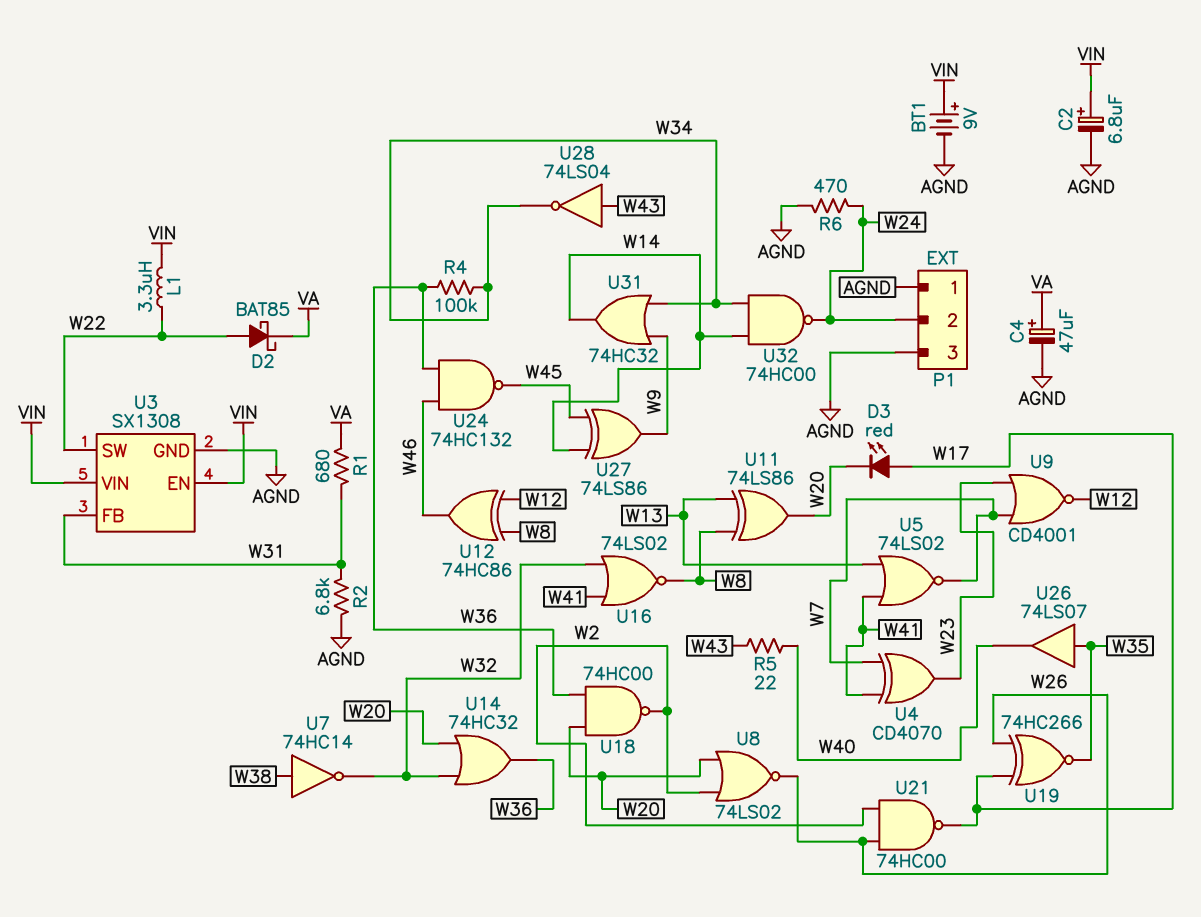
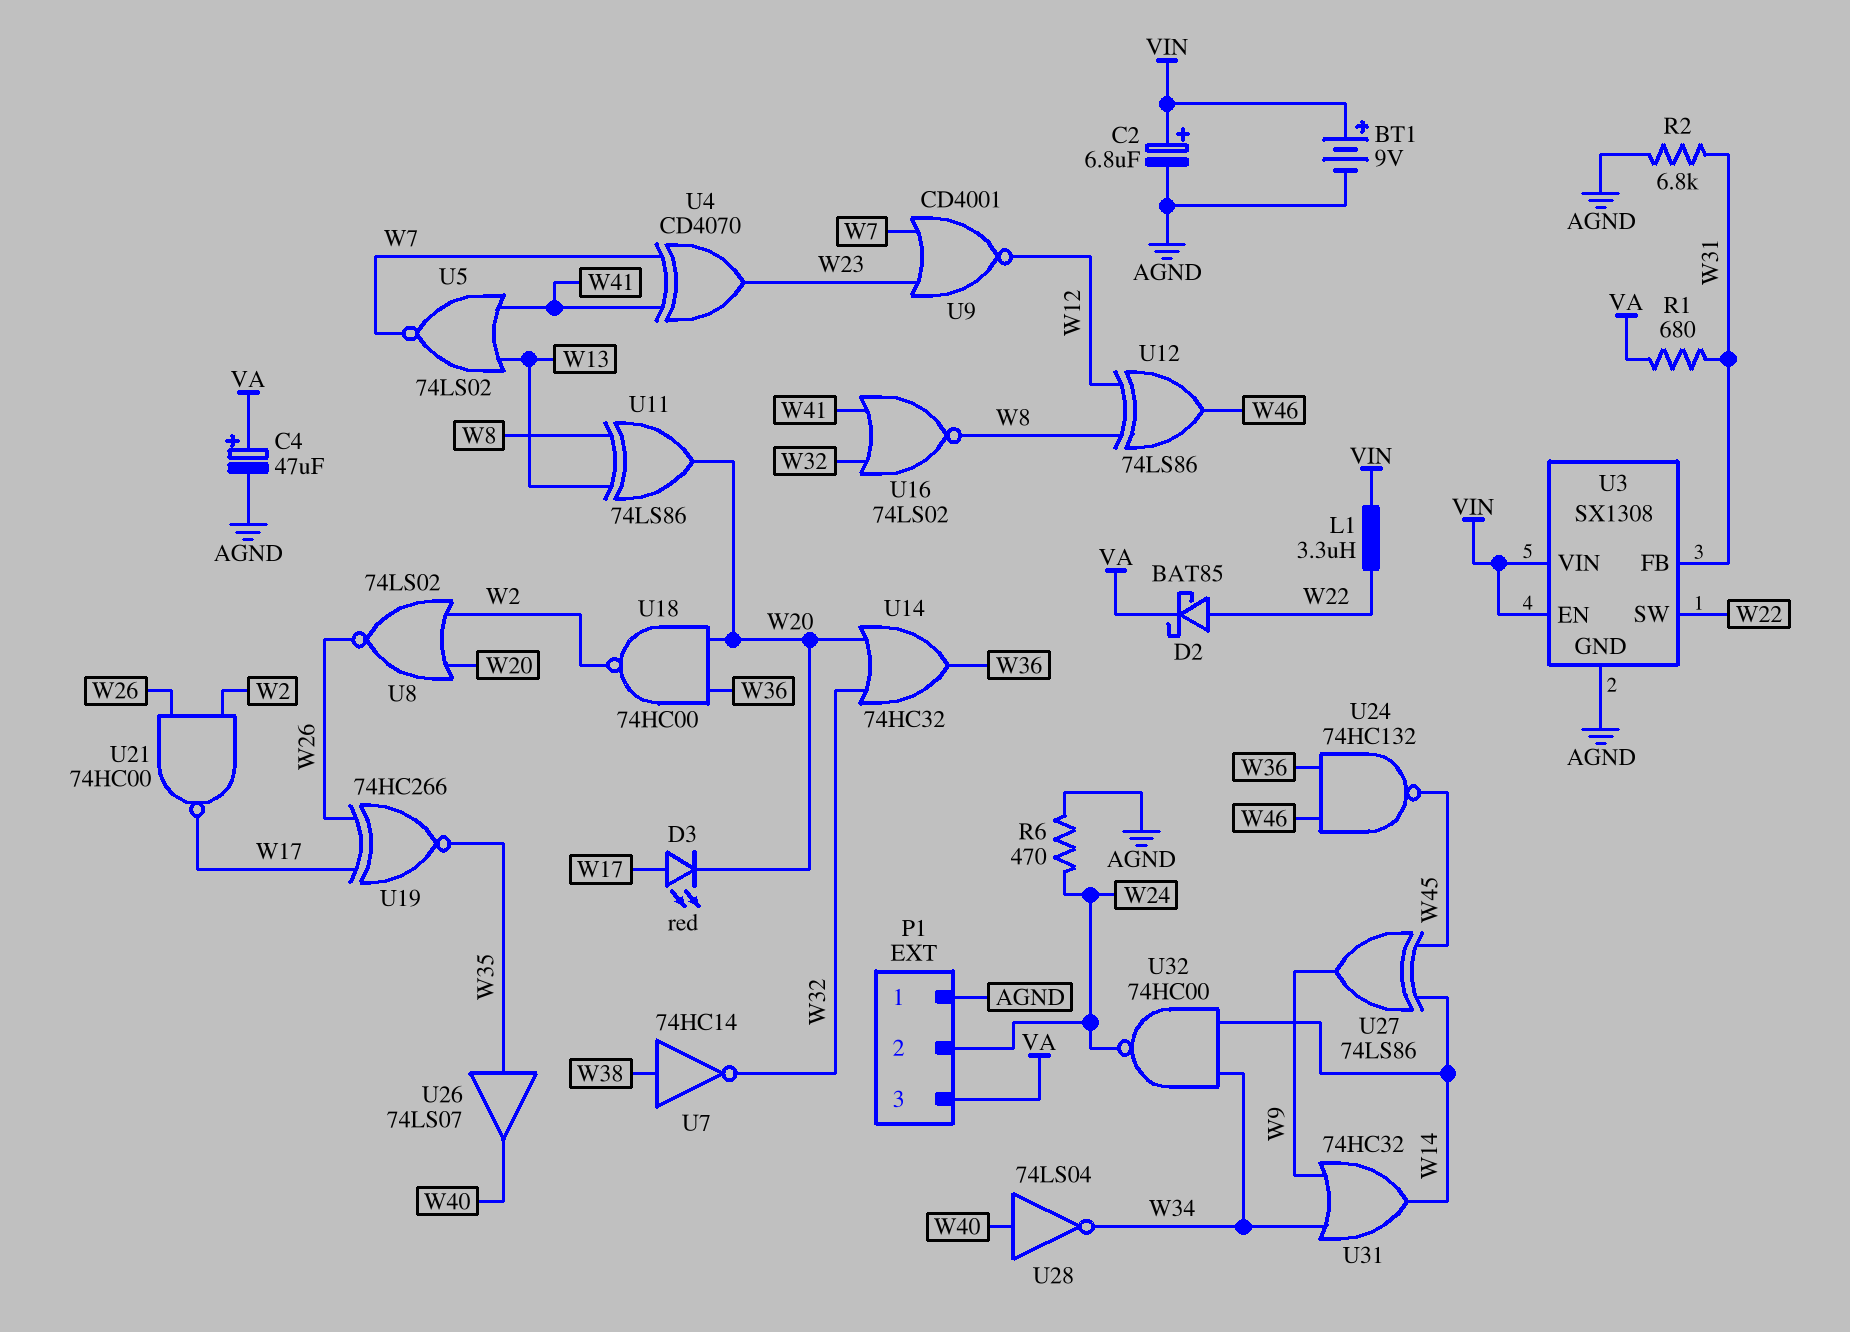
P1 pin 3: AGND -> VA
R4: 100k (W34, W36) -> none
R5: 22 (W40, W43) -> none
U12: XOR 74HC86 (in W8, in W12, out W46) -> XOR 74LS86 (in W8, in W12, out W46)
U28: NOT 74LS04 (in W43, out W34) -> NOT 74LS04 (in W40, out W34)

